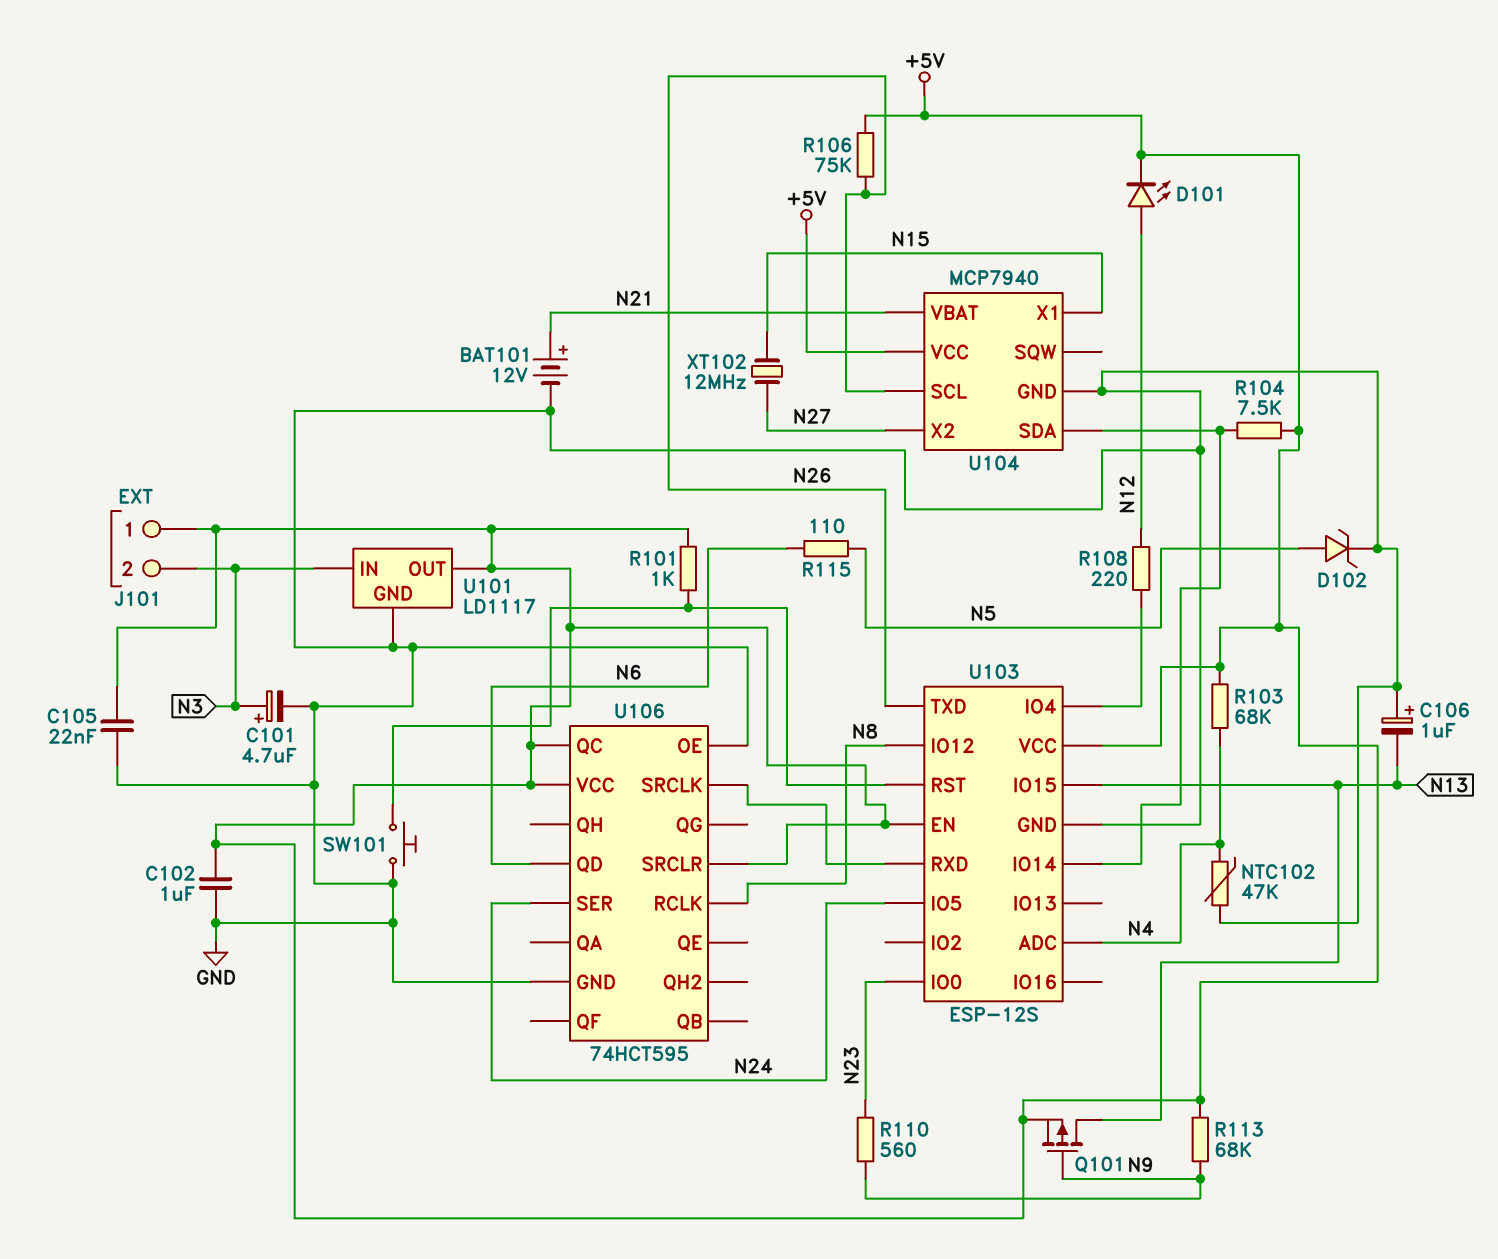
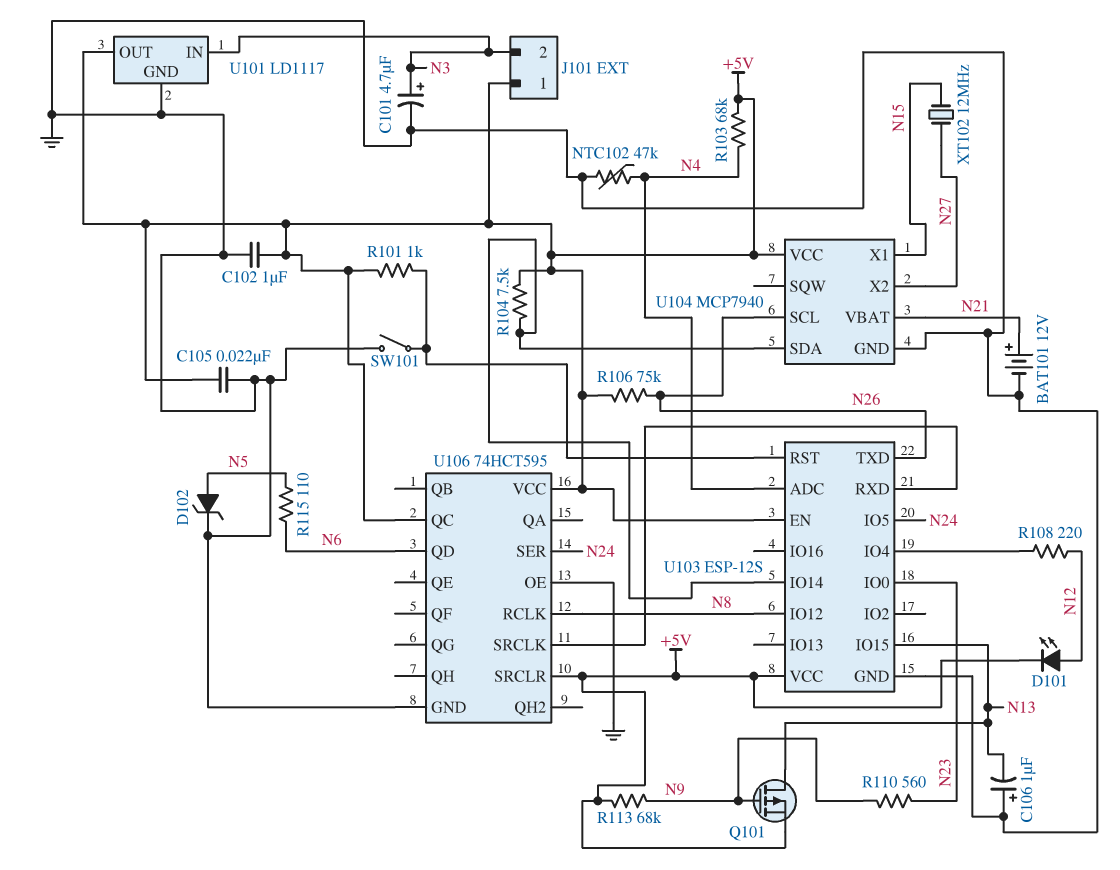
SW101: button (GND, U103/RST) -> switch (GND, U103/RST)

